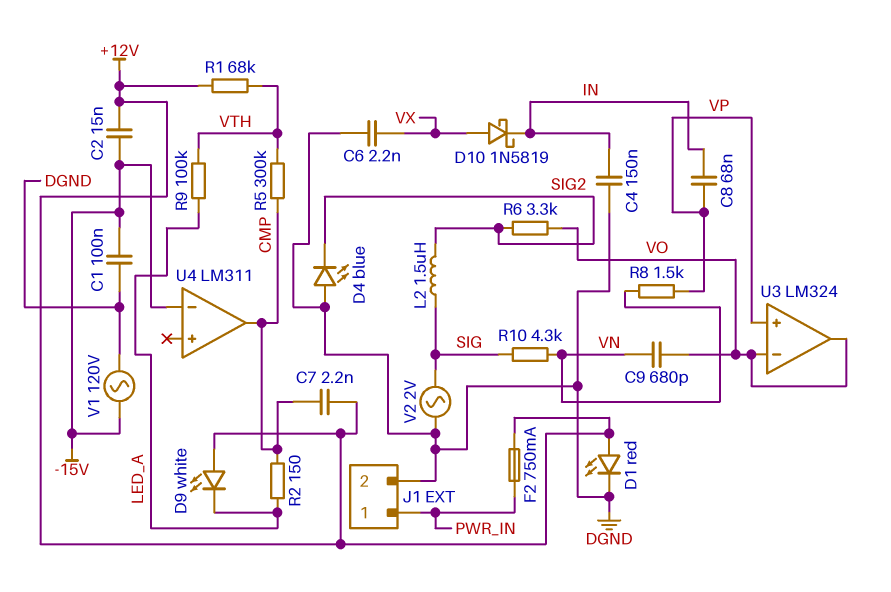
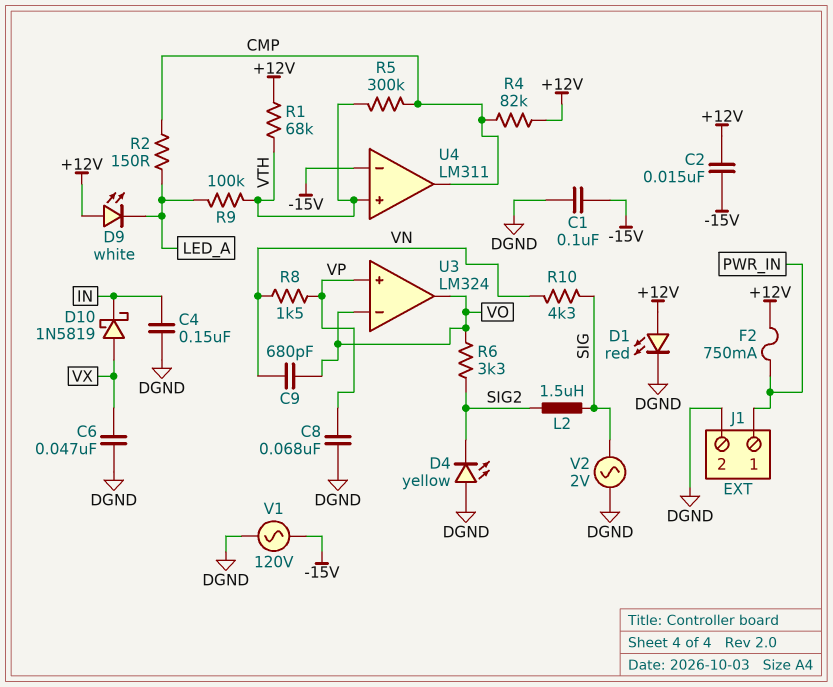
C6: 2.2nF (DGND, VX) -> 47nF (DGND, VX)
C7: 2.2nF (+12V, CMP) -> none
C8: 68nF (IN, VP) -> 68nF (DGND, VP)
D4: LED blue (A DGND, K SIG2) -> LED yellow (A DGND, K SIG2)
R4: none -> 82k (+12V, CMP)
U4 pin in+: none -> VTH

